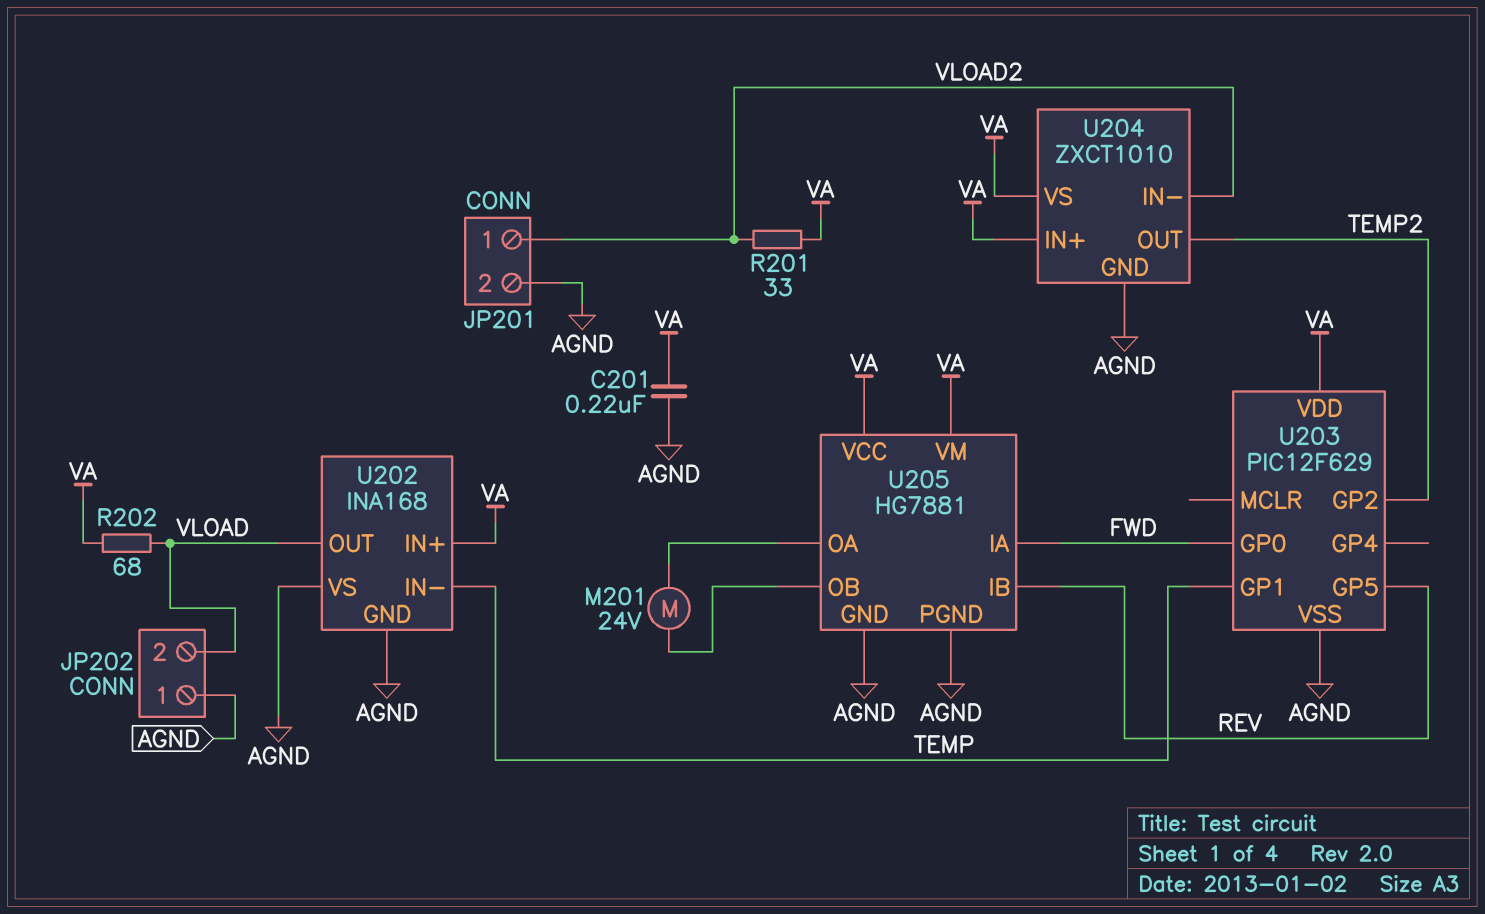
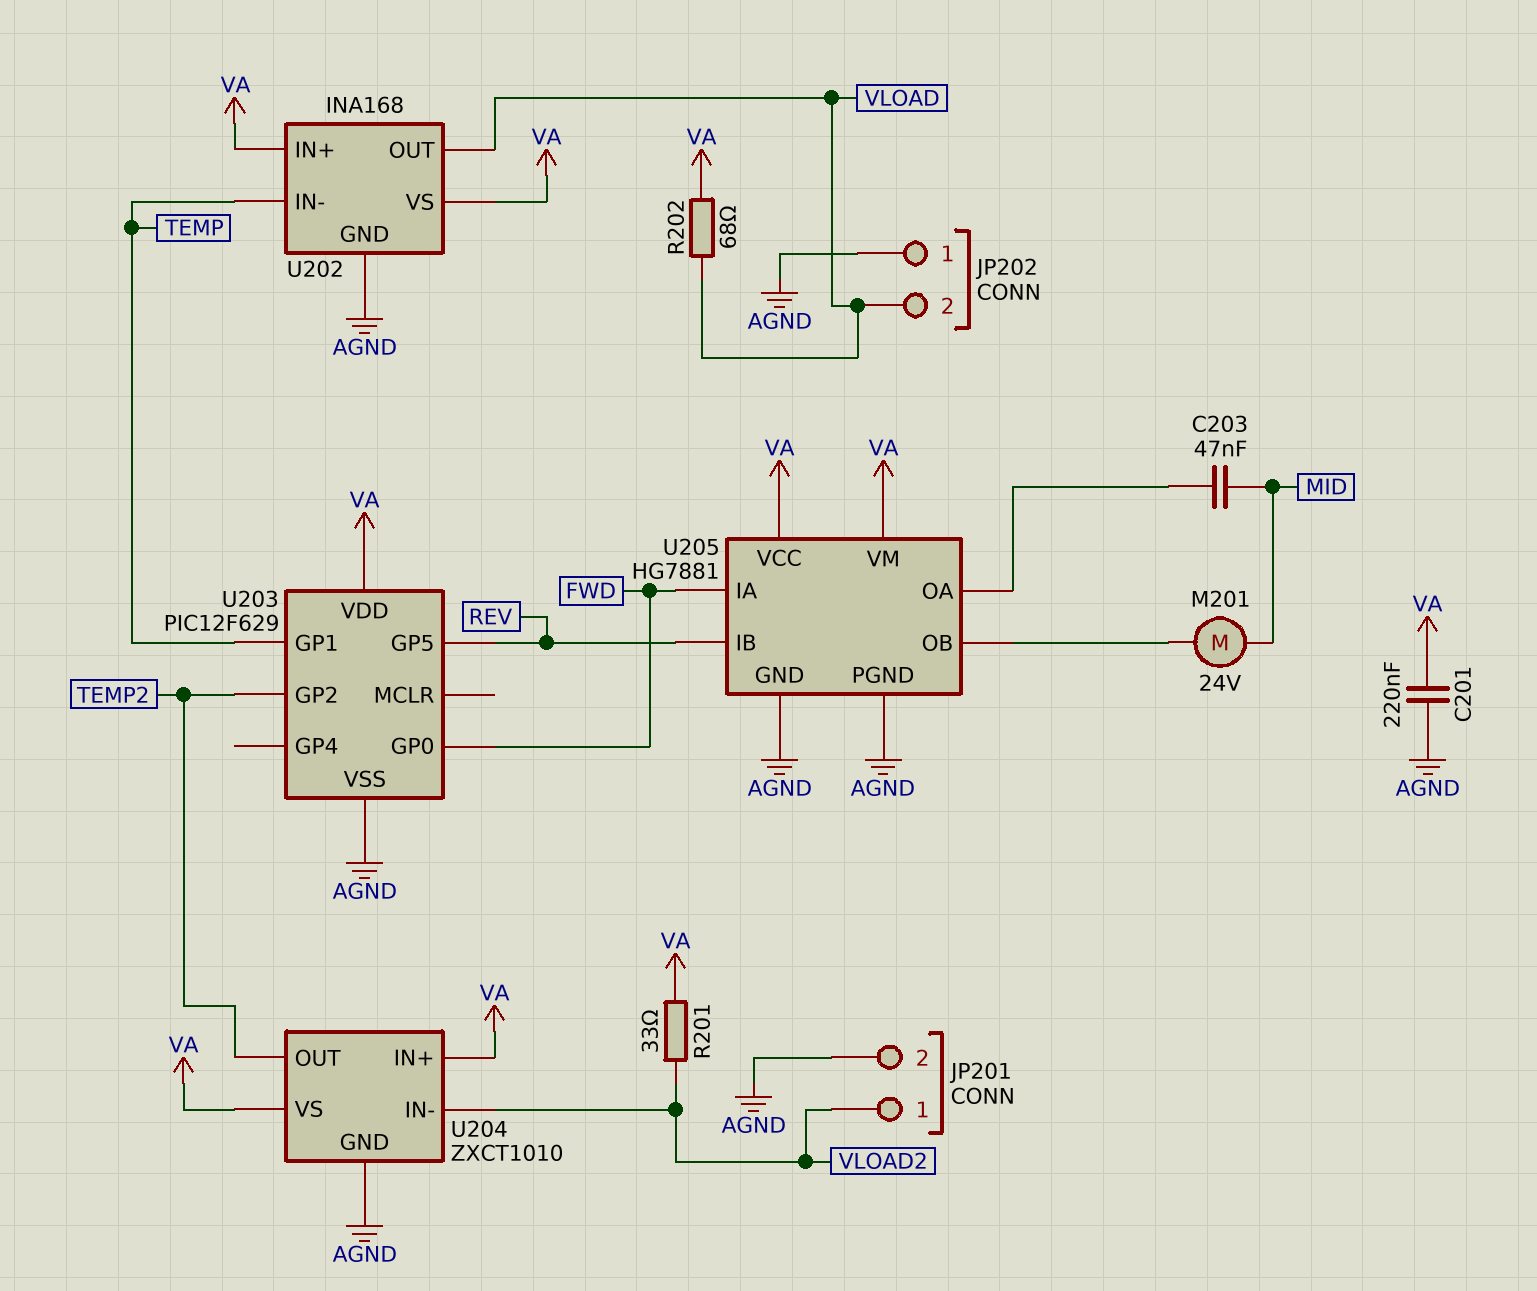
C203: none -> 47nF (MID, U205/OA)
M201: motor 24V (U205/OA, U205/OB) -> motor 24V (MID, U205/OB)
U202 pin VS: AGND -> VA

